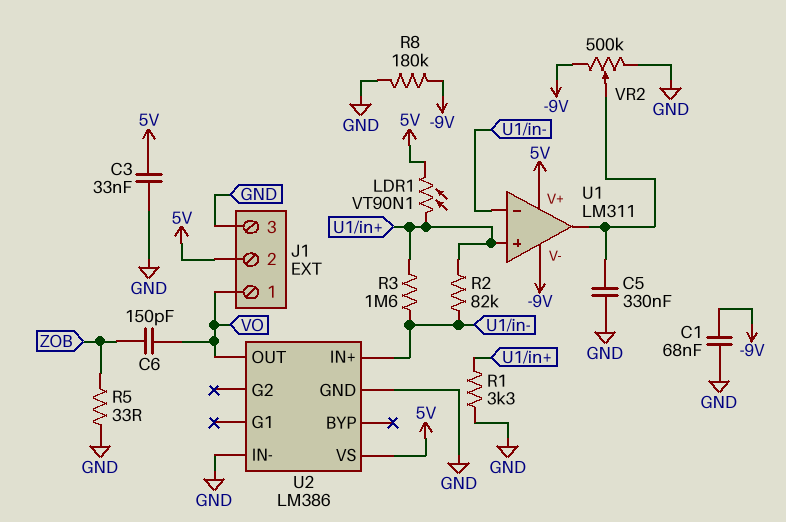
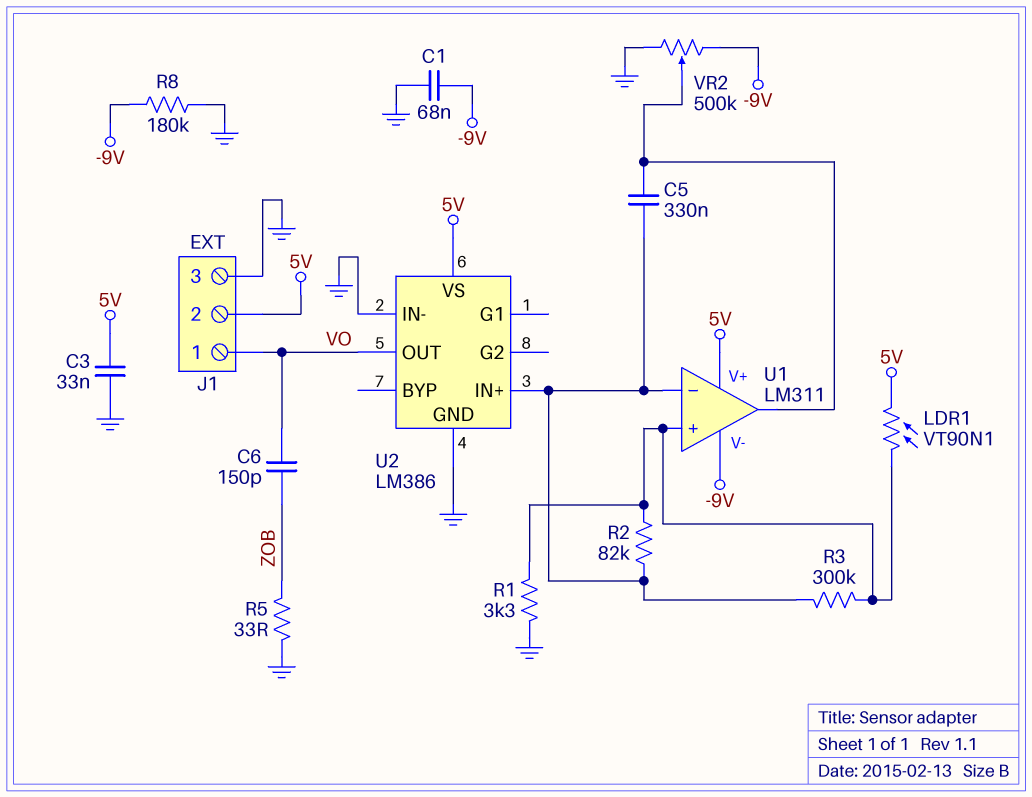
C5: 330nF (GND, U1/out) -> 330nF (U1/in-, U1/out)
R3: 1.6M (U1/in+, U1/in-) -> 300k (U1/in+, U1/in-)

